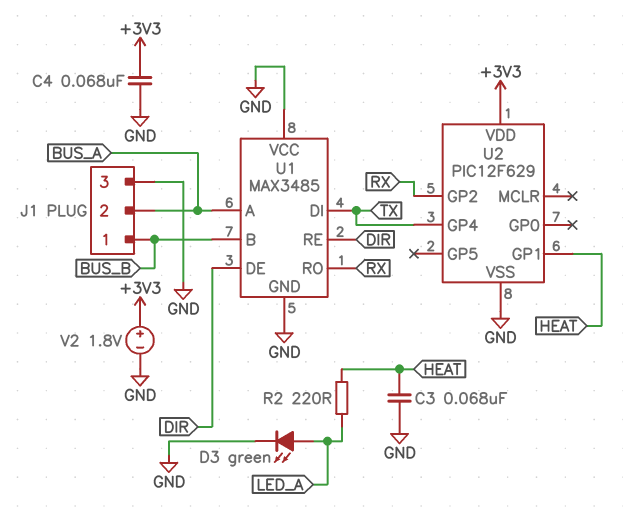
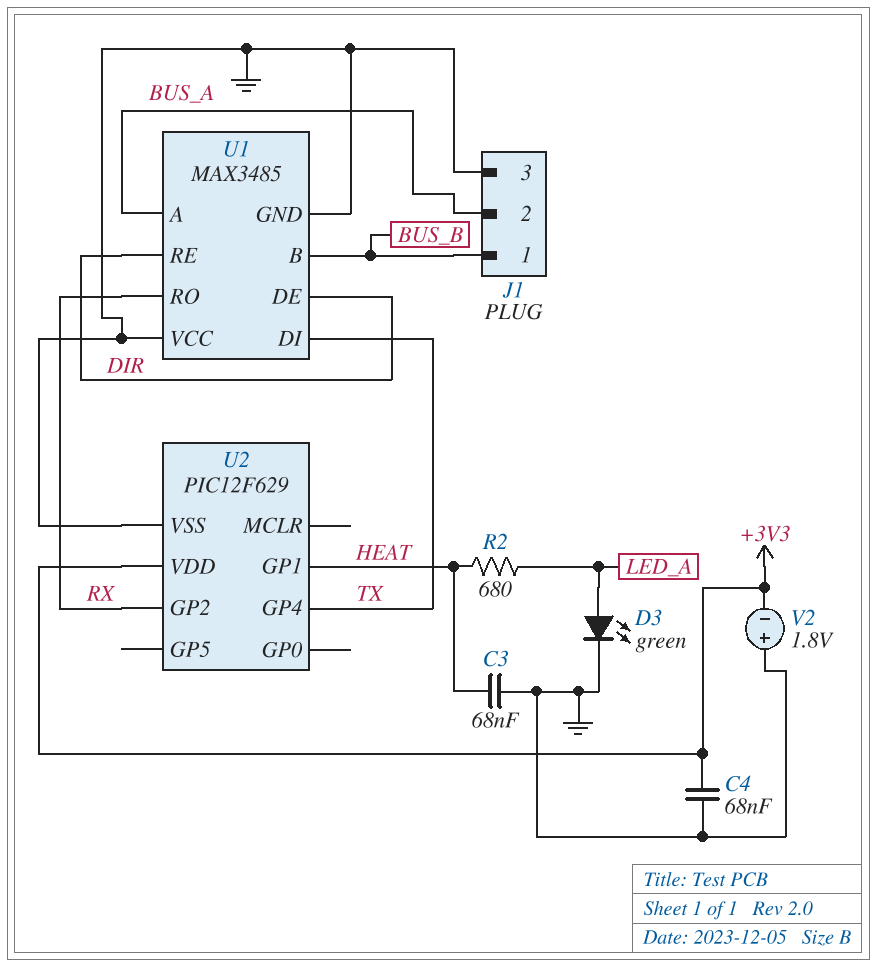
R2: 220 (HEAT, LED_A) -> 680 (HEAT, LED_A)
V2: 1.8V (plus +3V3, minus GND) -> 1.8V (plus GND, minus +3V3)

